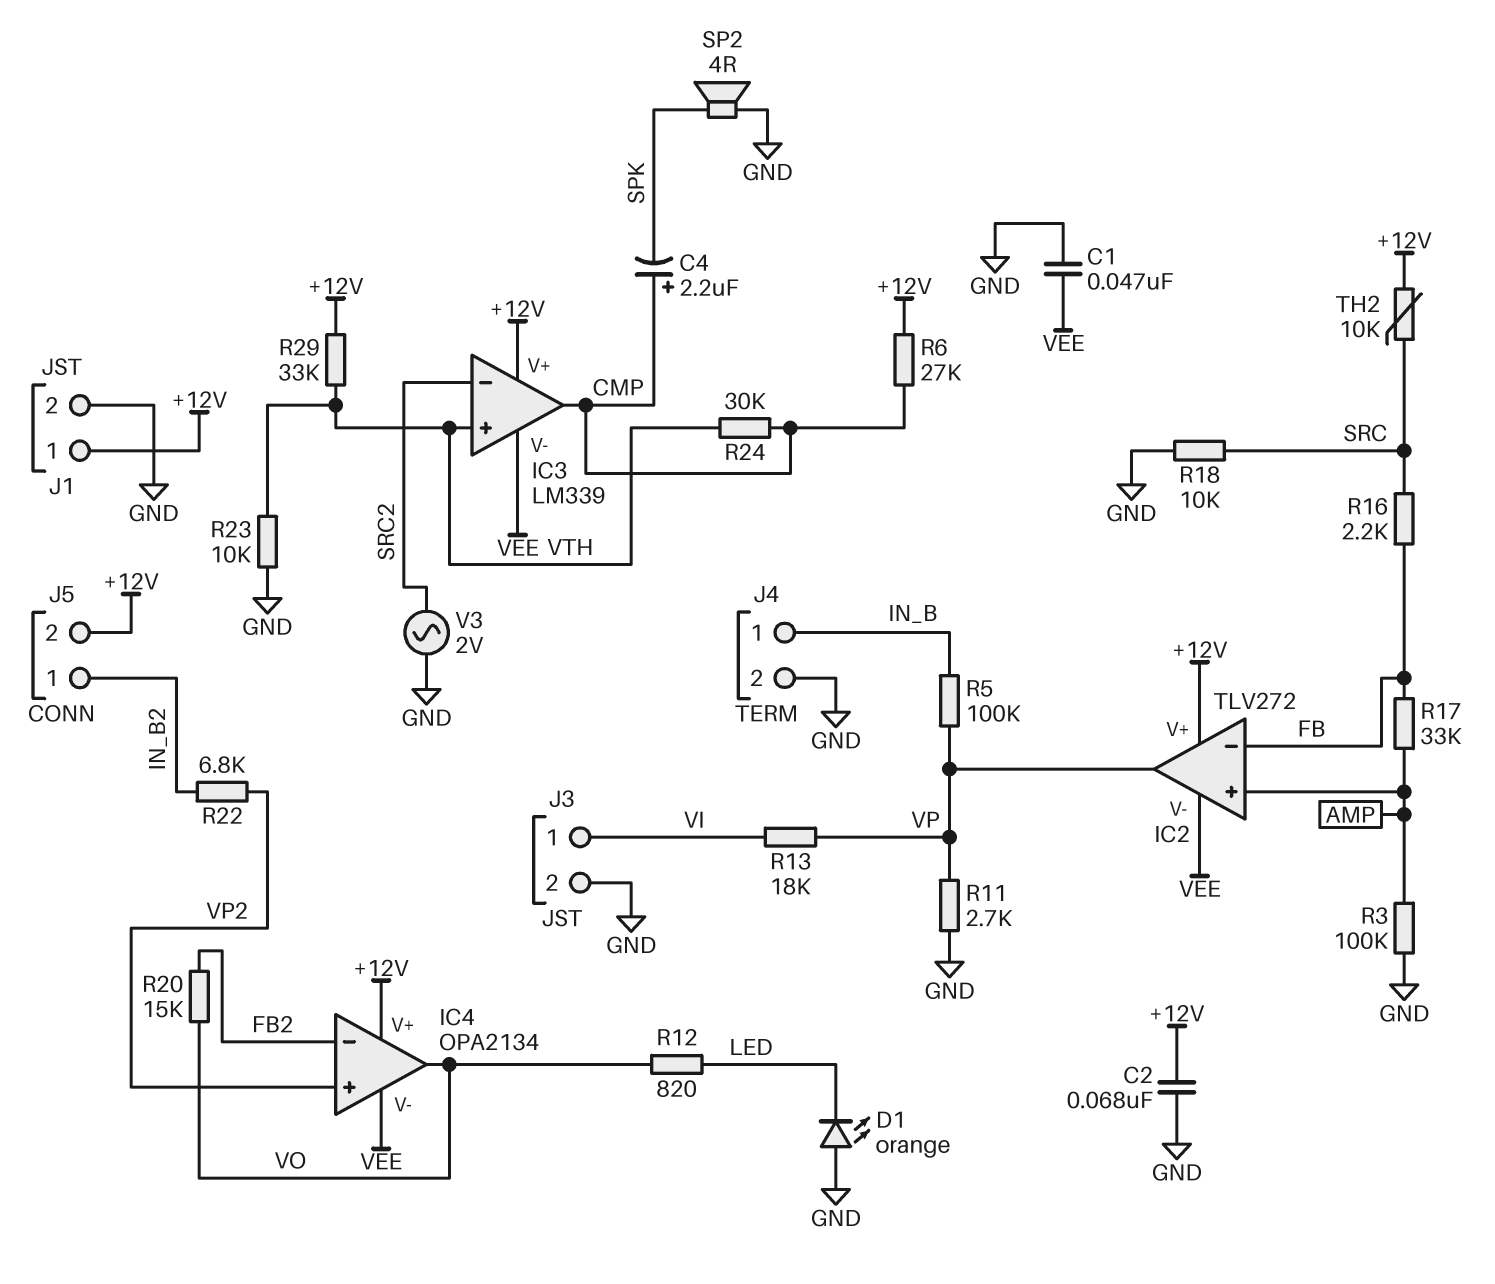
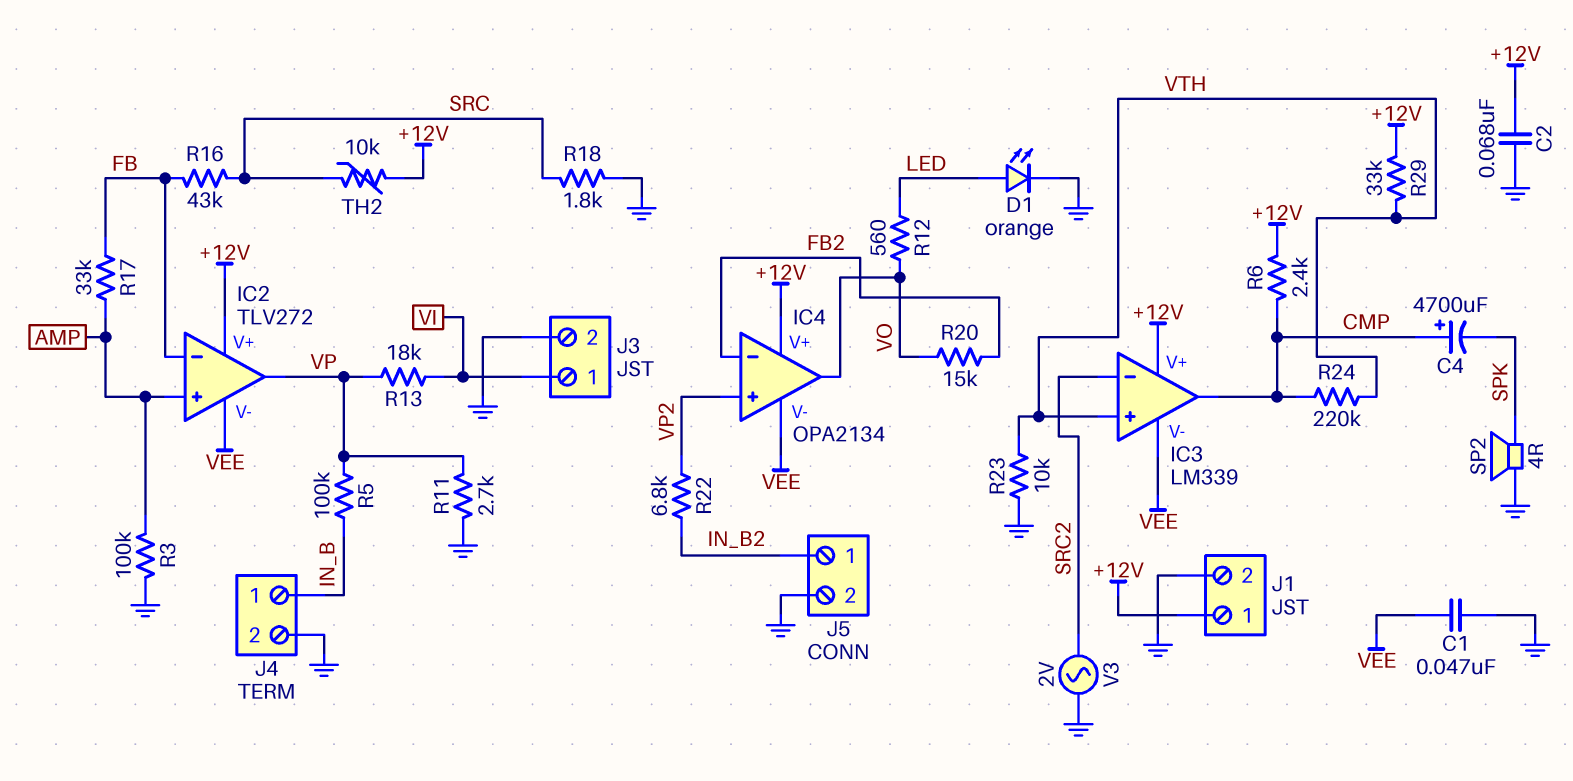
C4: 2.2uF (plus CMP, minus SPK) -> 4700uF (plus CMP, minus SPK)
D1: LED orange (A GND, K LED) -> LED orange (A LED, K GND)
J5 pin 2: +12V -> GND
R6: 27k (+12V, CMP) -> 2.4k (+12V, CMP)
R12: 820 (LED, VO) -> 560 (LED, VO)
R16: 2.2k (FB, SRC) -> 43k (FB, SRC)
R18: 10k (GND, SRC) -> 1.8k (GND, SRC)
R24: 30k (CMP, VTH) -> 220k (CMP, VTH)

